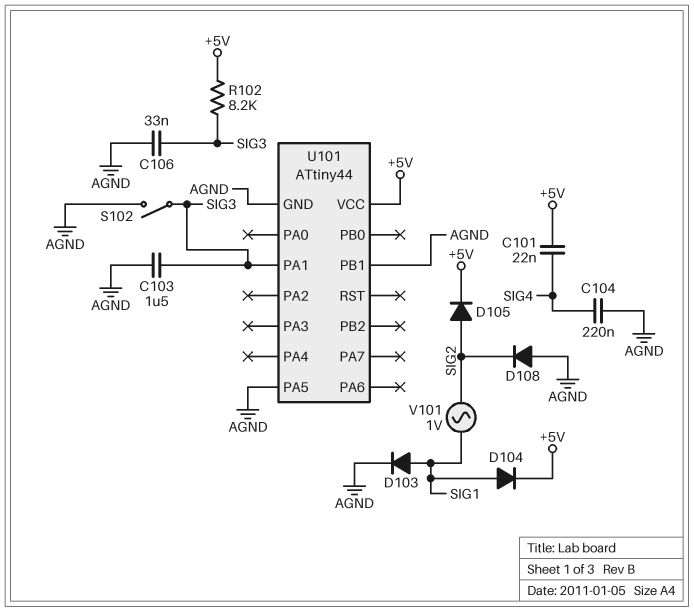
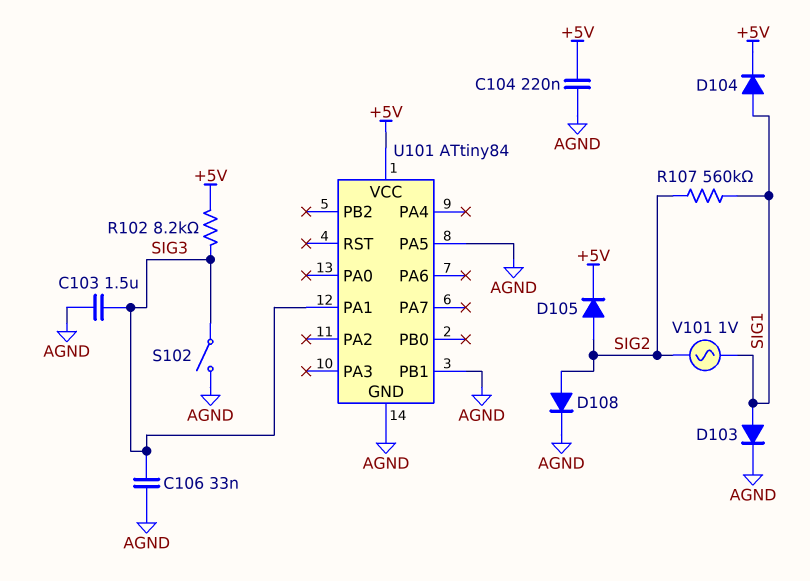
C101: 22nF (+5V, SIG4) -> none
C104: 220nF (AGND, SIG4) -> 220nF (+5V, AGND)
D108: diode (A AGND, K SIG2) -> diode (A SIG2, K AGND)
R107: none -> 560k (SIG1, SIG2)
U101: ATtiny44 -> ATtiny84

